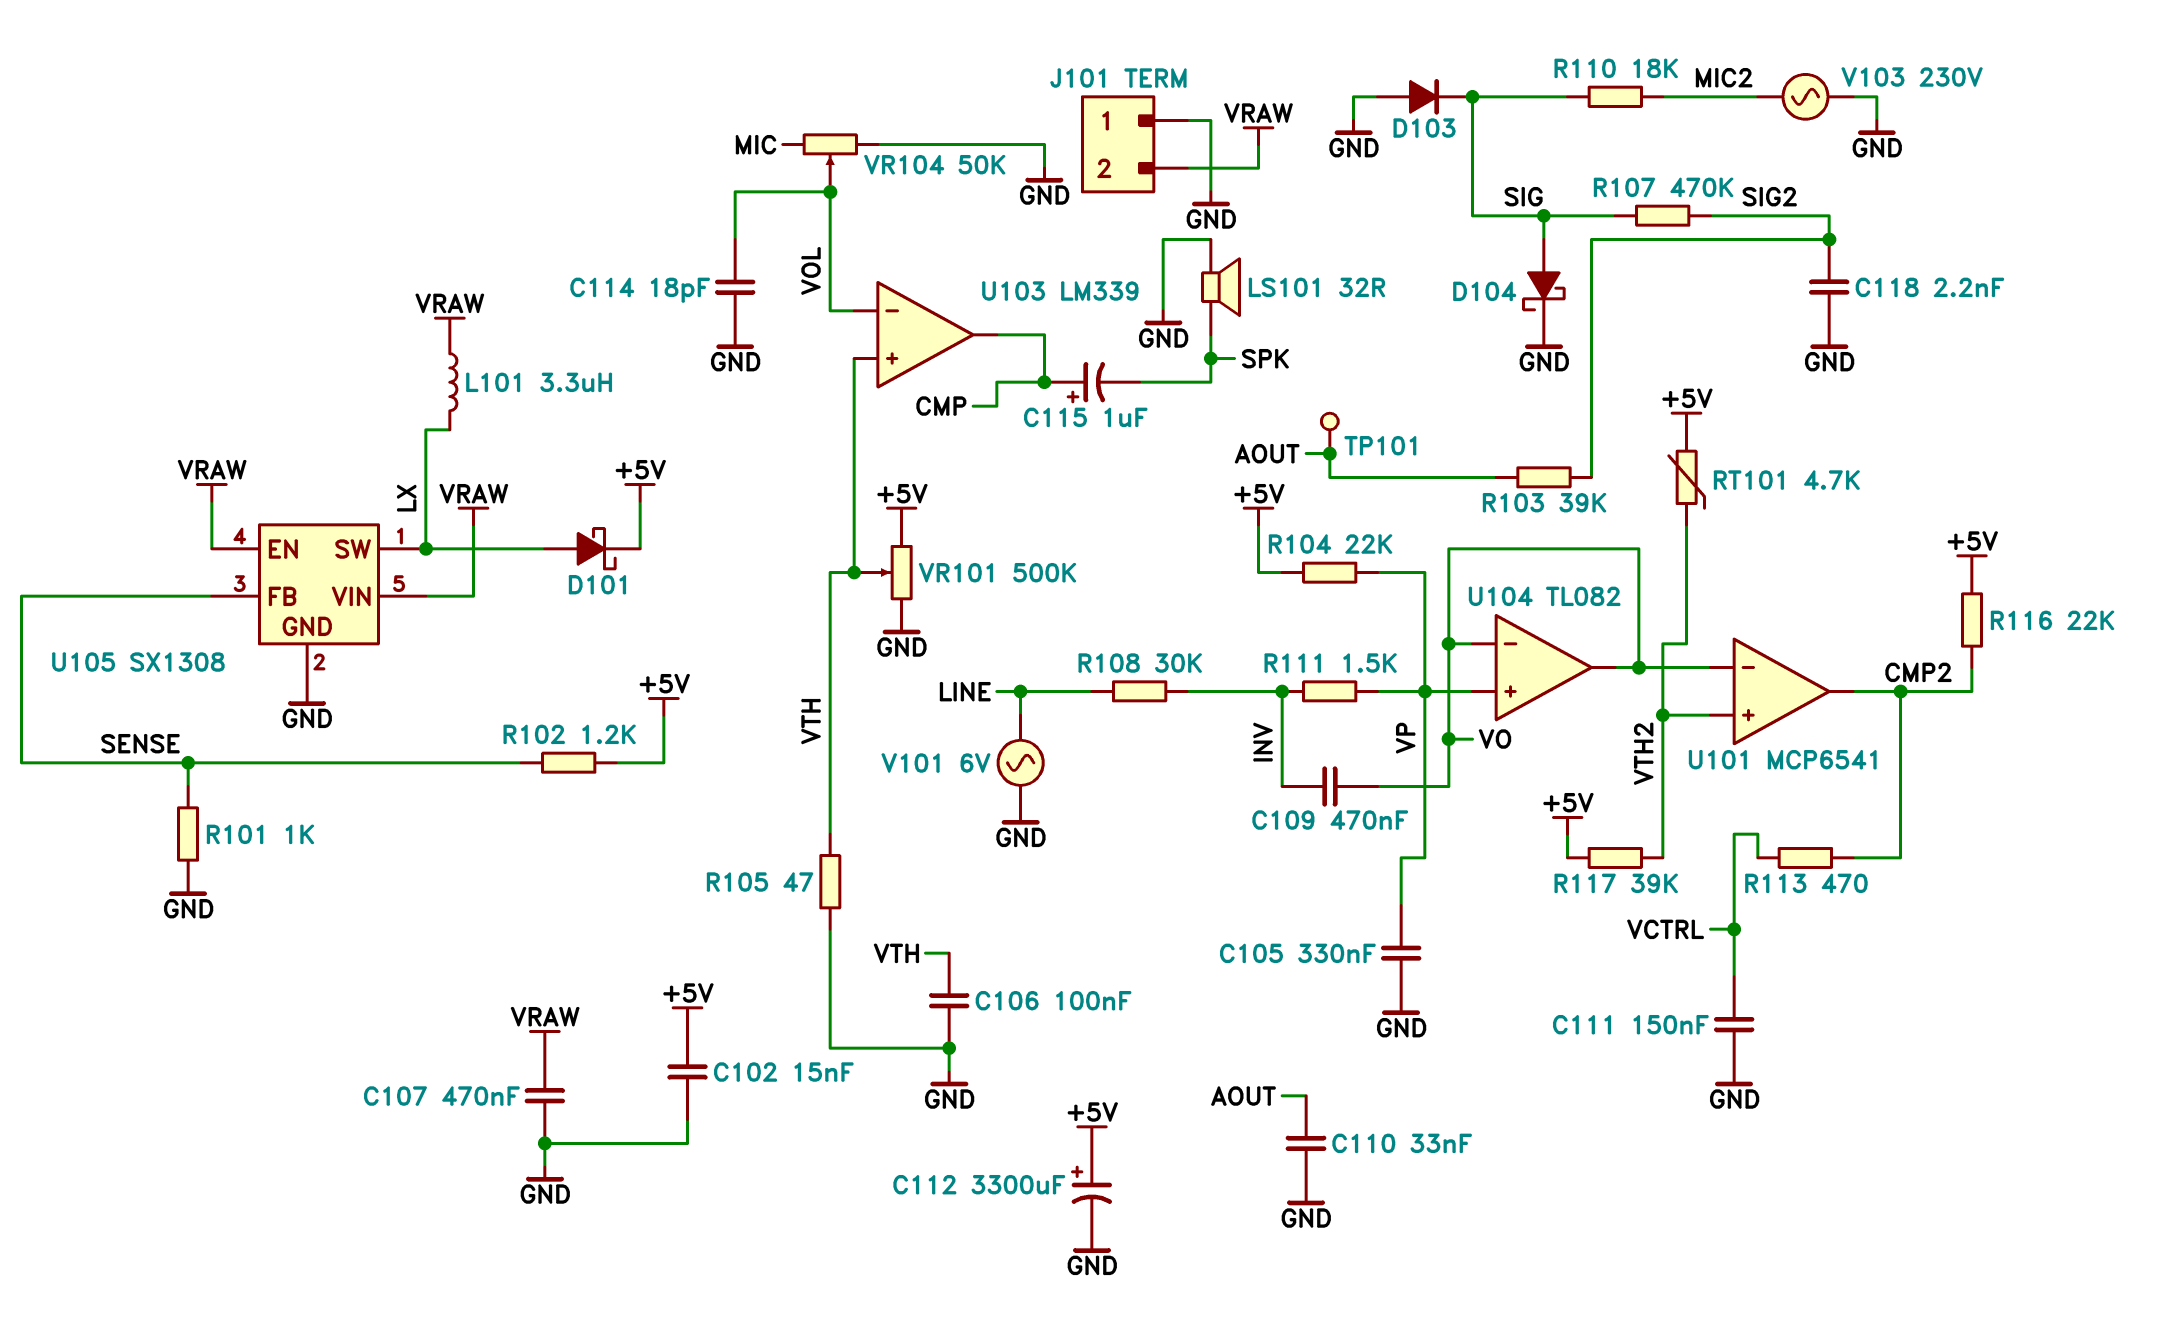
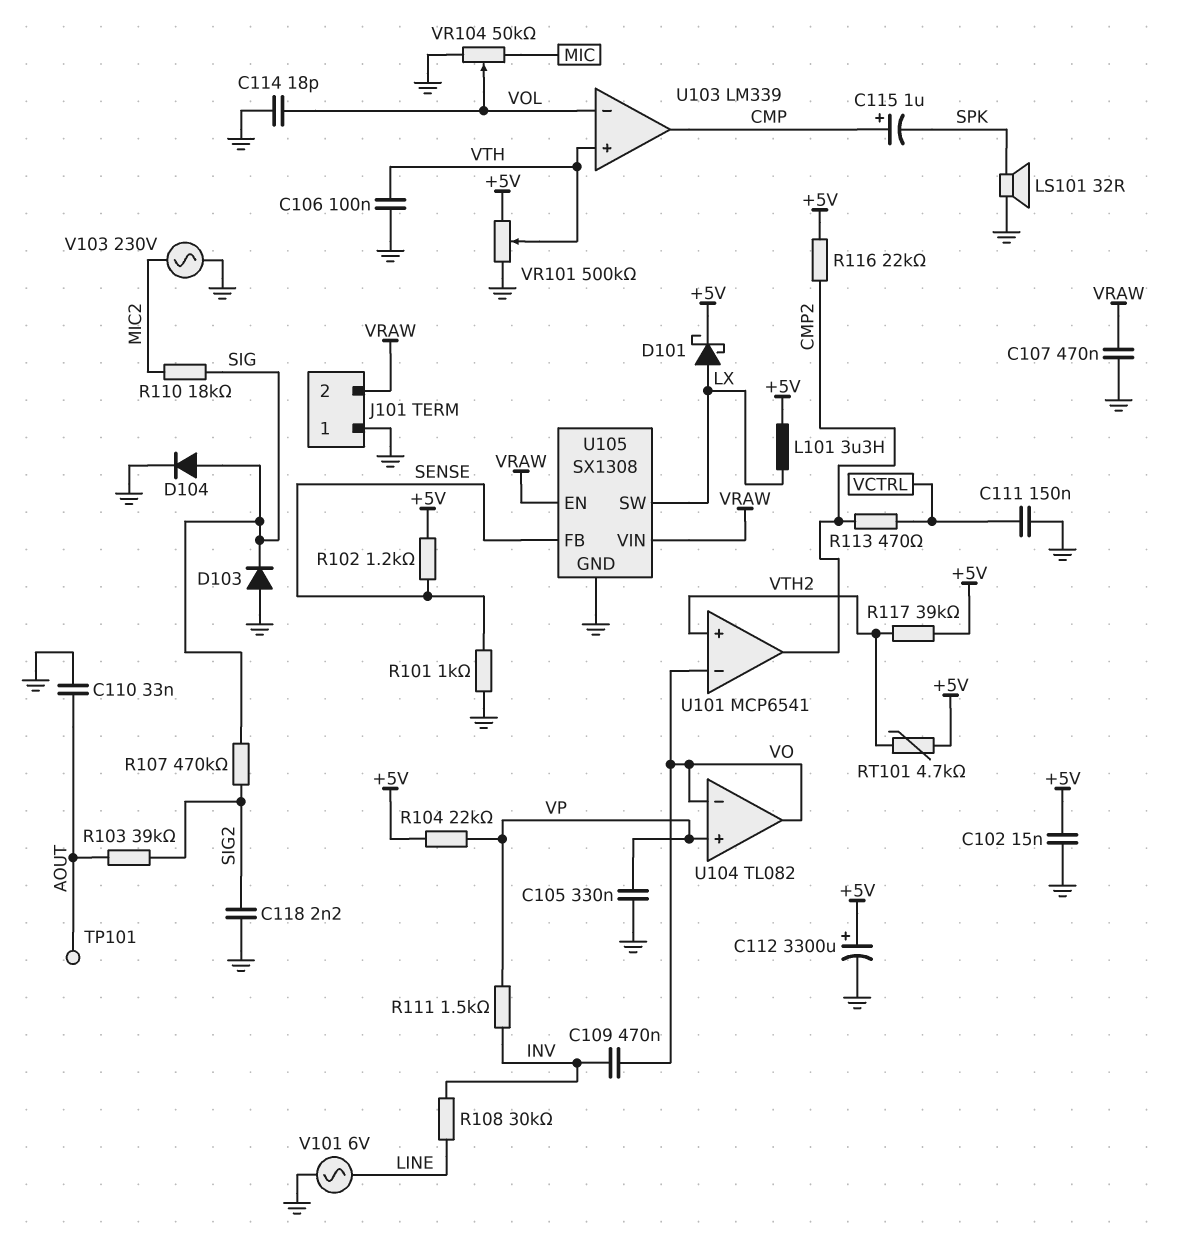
D104: schottky (A SIG, K GND) -> diode (A SIG, K GND)
L101: 3.3uH (LX, VRAW) -> 3.3uH (+5V, LX)
R105: 47 (GND, VTH) -> none

